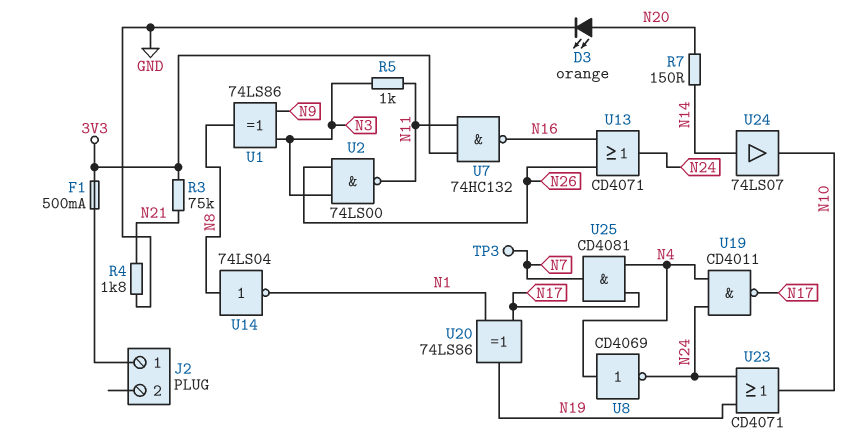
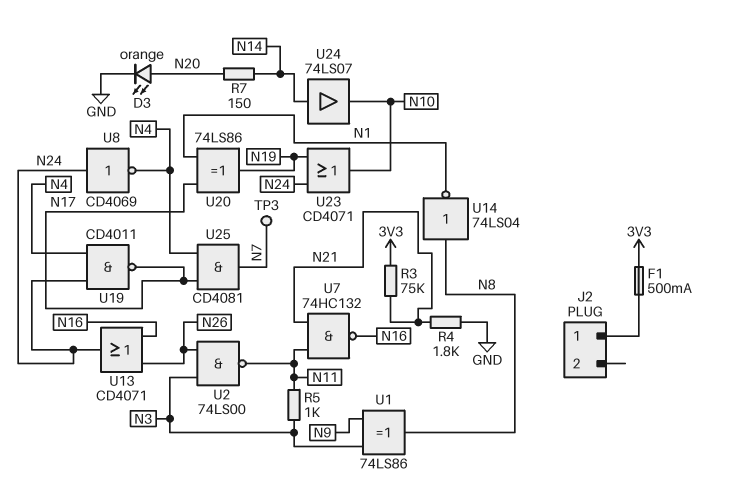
U7: NAND 74HC132 (in 3V3, in N11, out N16) -> NAND 74HC132 (in N11, in N21, out N16)
U8: NOT CD4069 (in N4, out N24) -> NOT CD4069 (in N24, out N4)

